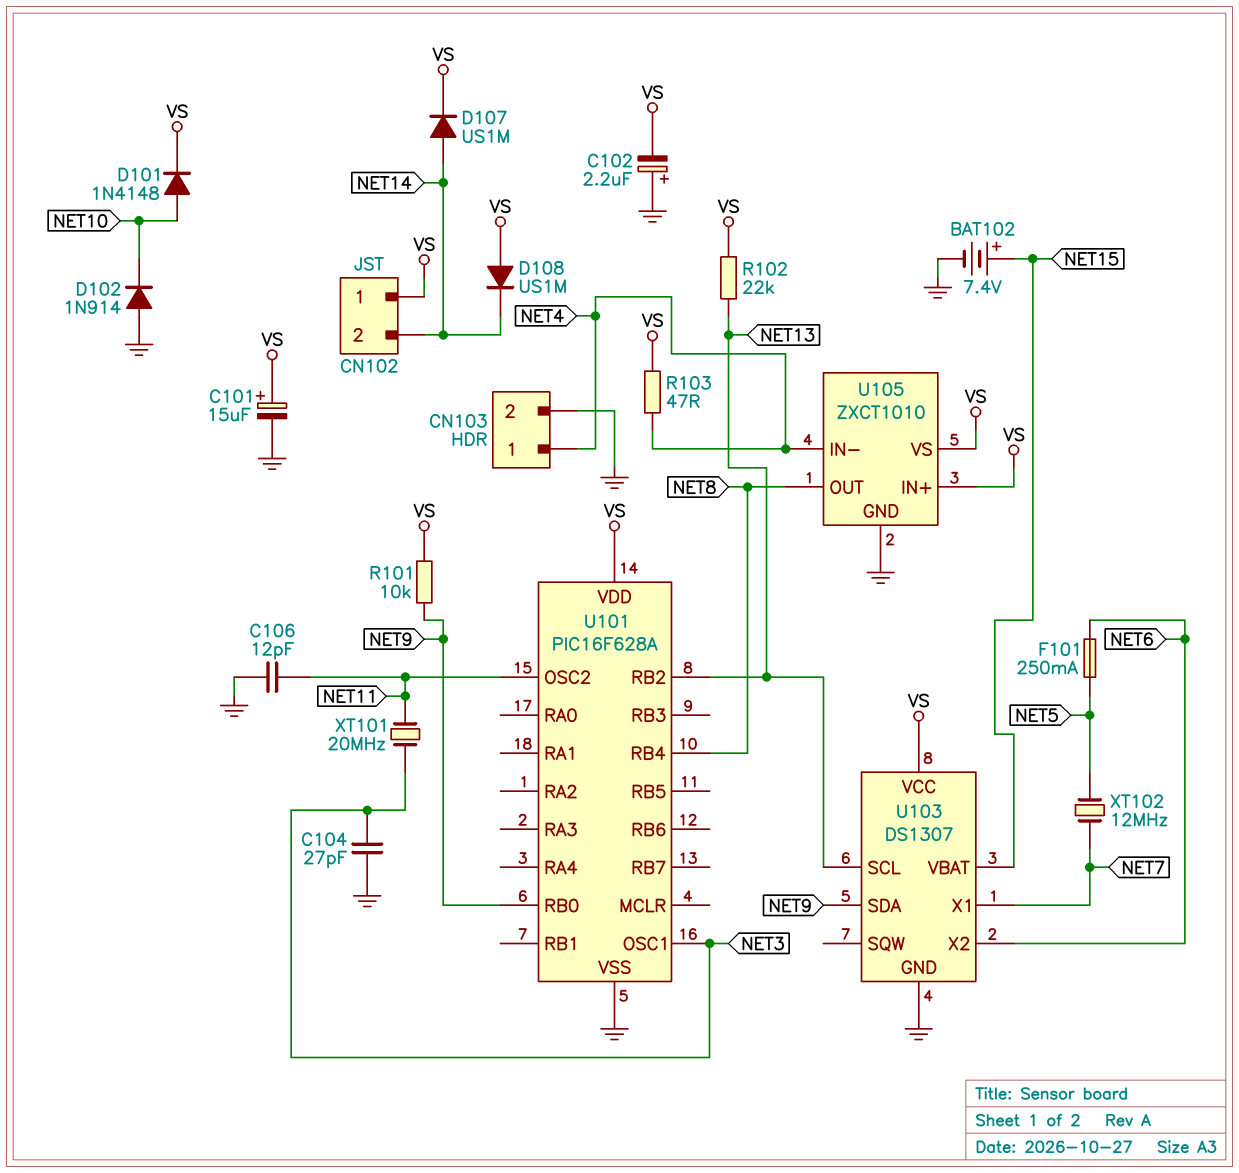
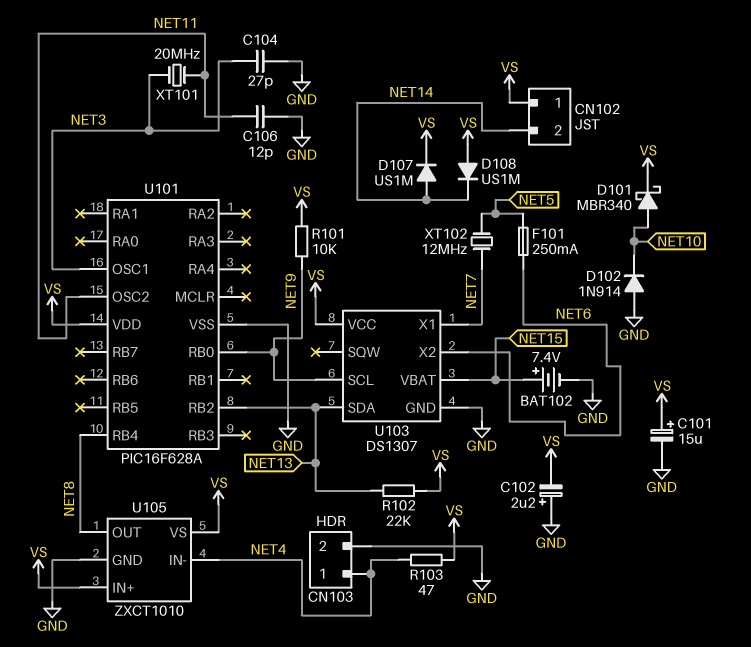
D101: diode 1N4148 (A NET10, K VS) -> schottky MBR340 (A NET10, K VS)
U103 pin SCL: NET13 -> NET9
U103 pin SDA: NET9 -> NET13

